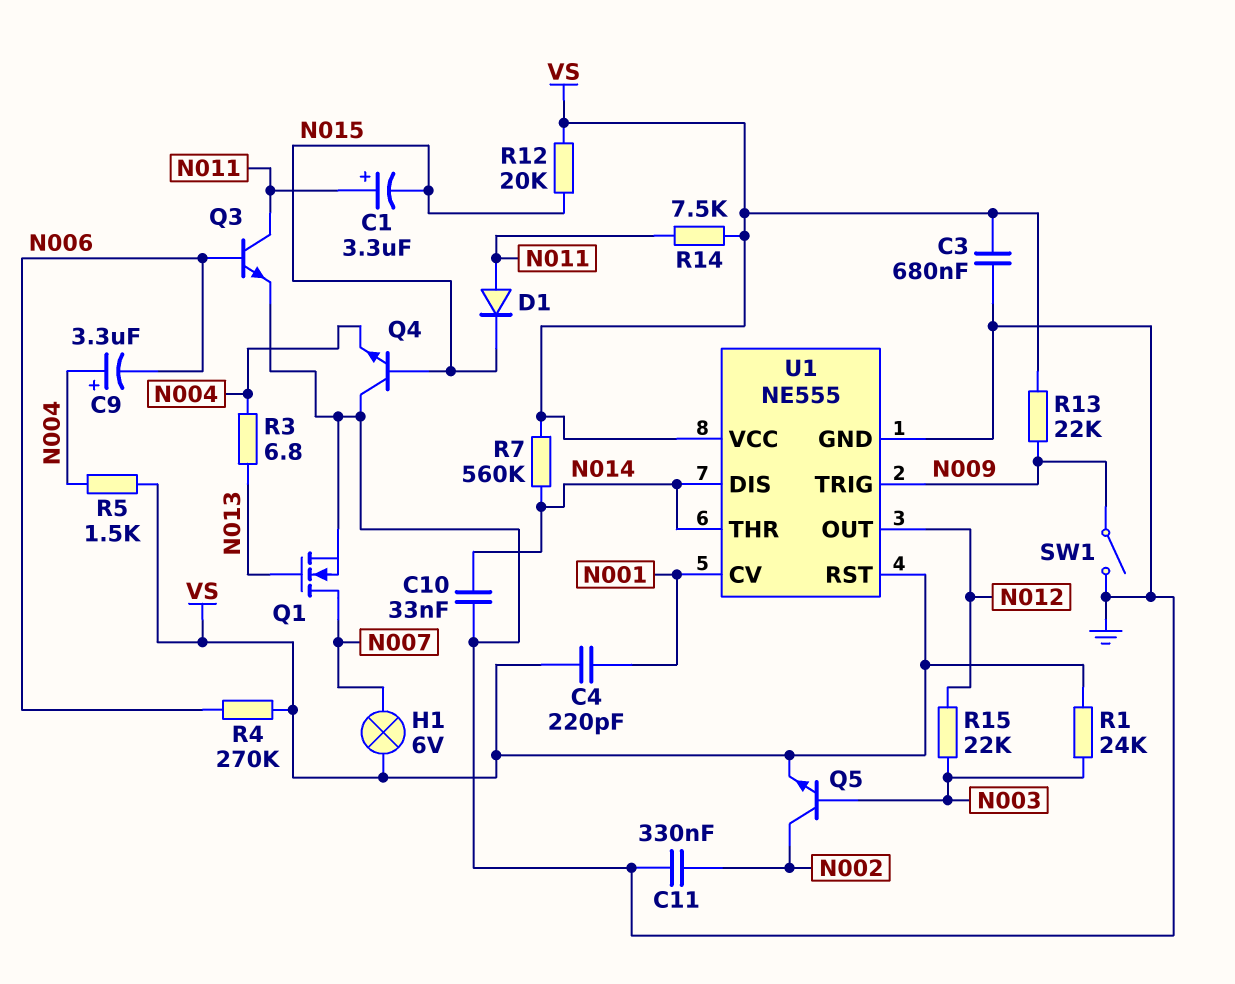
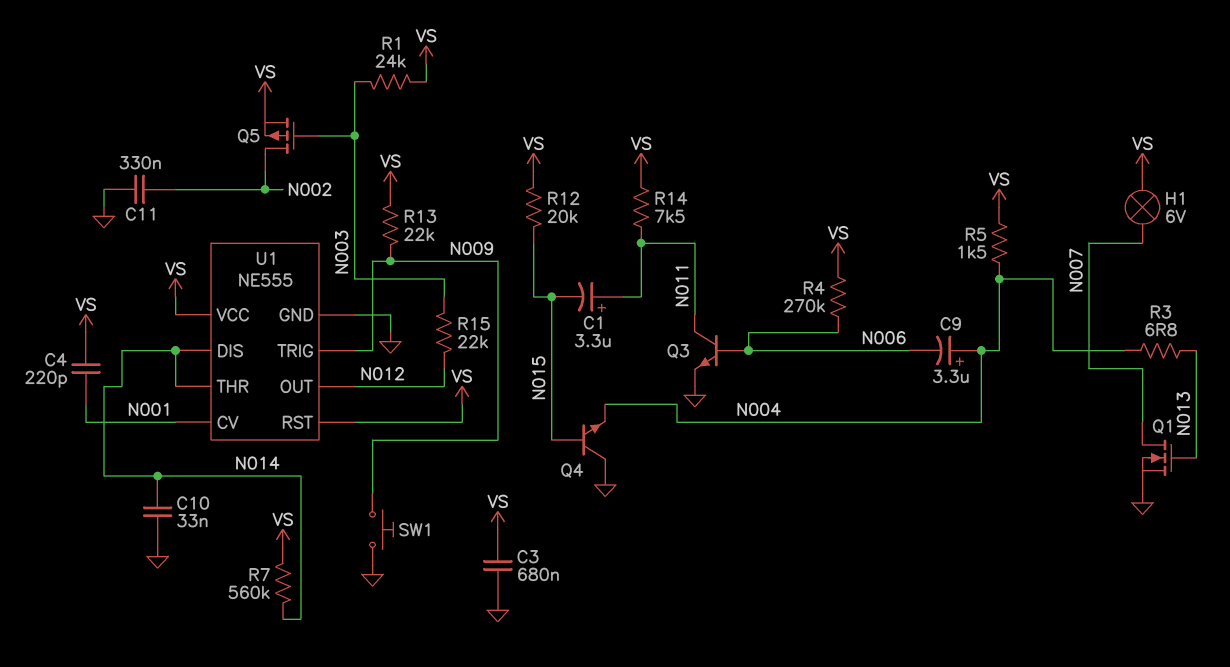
D1: diode (A N011, K N015) -> none
Q5: NPN (B N003, C N002, E VS) -> PMOS (G N003, D N002, S VS)
SW1: switch (GND, N009) -> button (GND, N009)

